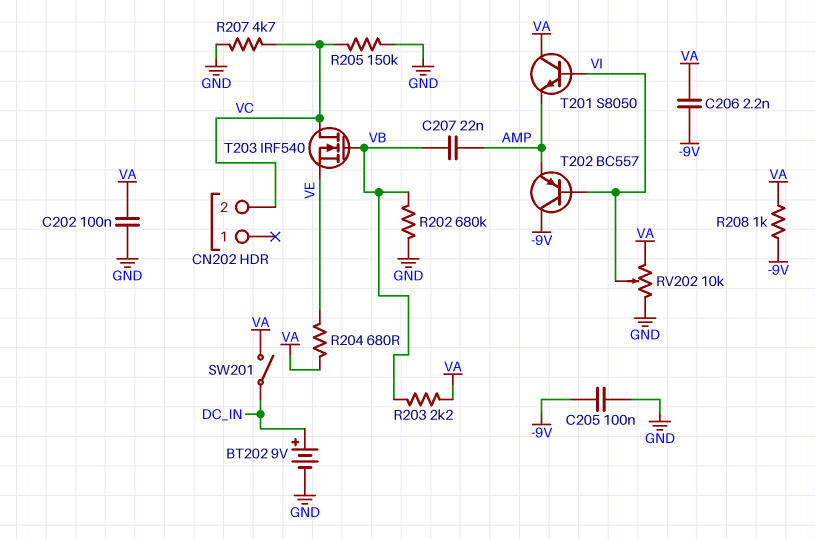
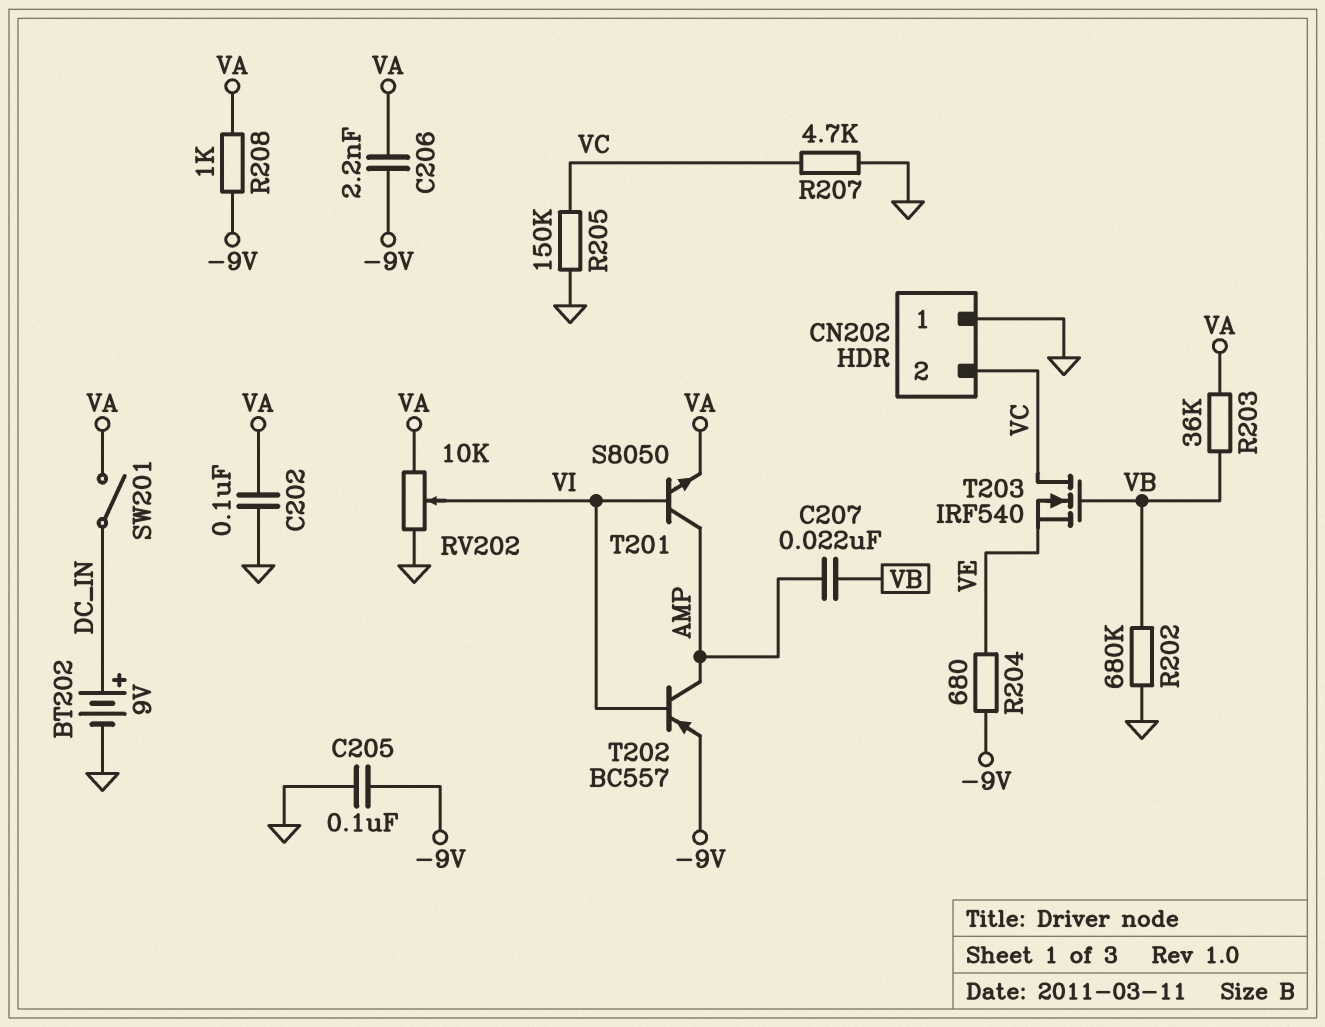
CN202 pin 1: none -> GND
R203: 2.2k (VA, VB) -> 36k (VA, VB)
R204: 680 (VA, VE) -> 680 (-9V, VE)
T201: NPN S8050 (B VI, C VA, E AMP) -> NPN S8050 (B VI, C AMP, E VA)
T202: PNP BC557 (B VI, C -9V, E AMP) -> PNP BC557 (B VI, C AMP, E -9V)

